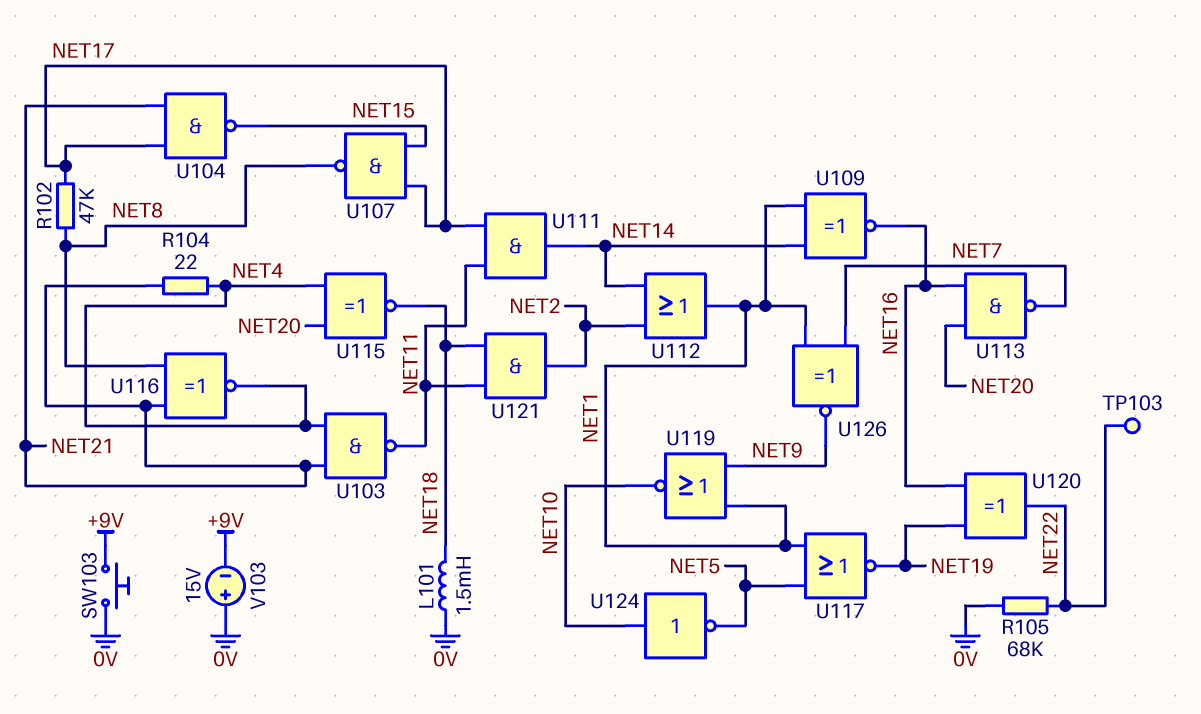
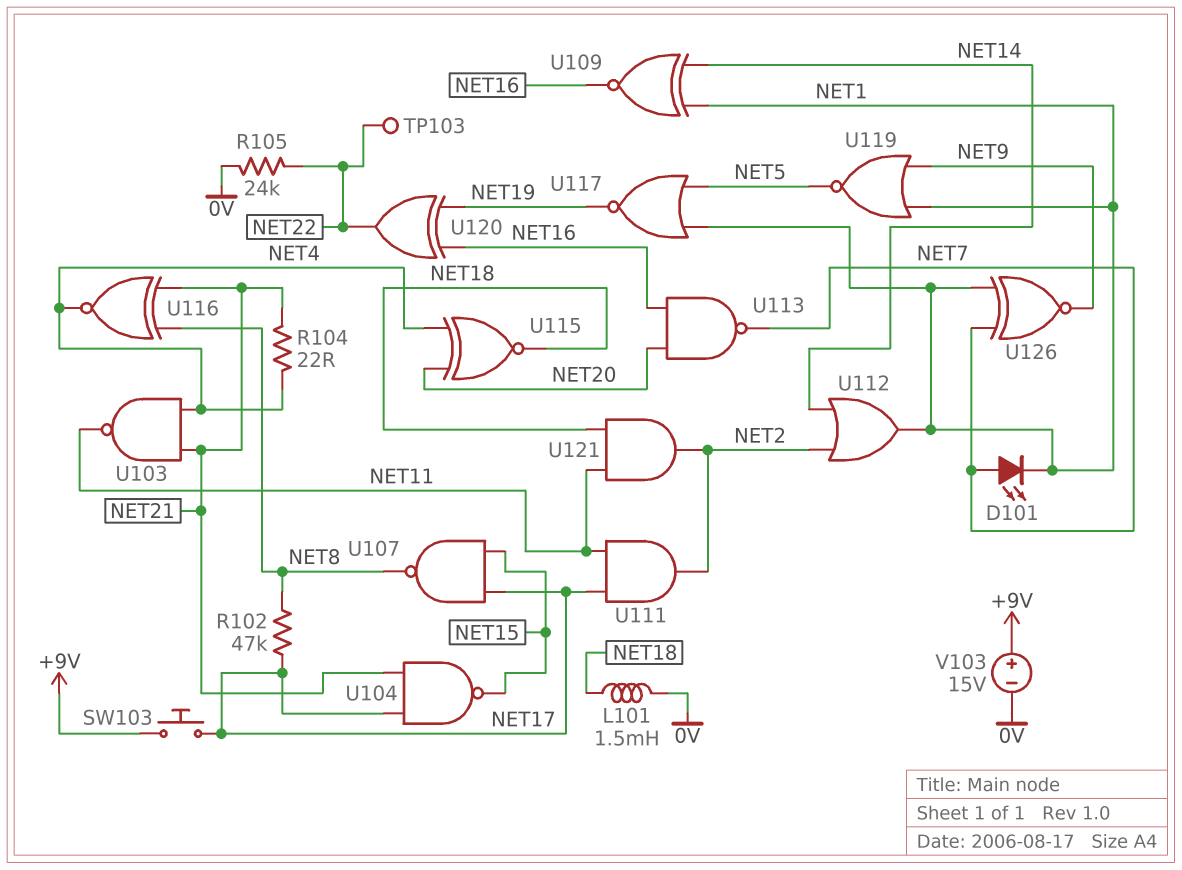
D101: none -> LED (A NET7, K NET1)
R105: 68k (0V, NET22) -> 24k (0V, NET22)
SW103: button (+9V, 0V) -> button (+9V, NET17)
U111: AND (in NET11, in NET17, out NET14) -> AND (in NET11, in NET17, out NET2)
U119: NOR (in NET1, in NET9, out NET10) -> NOR (in NET1, in NET9, out NET5)
U124: NOT (in NET10, out NET5) -> none
V103: 15V (plus 0V, minus +9V) -> 15V (plus +9V, minus 0V)

